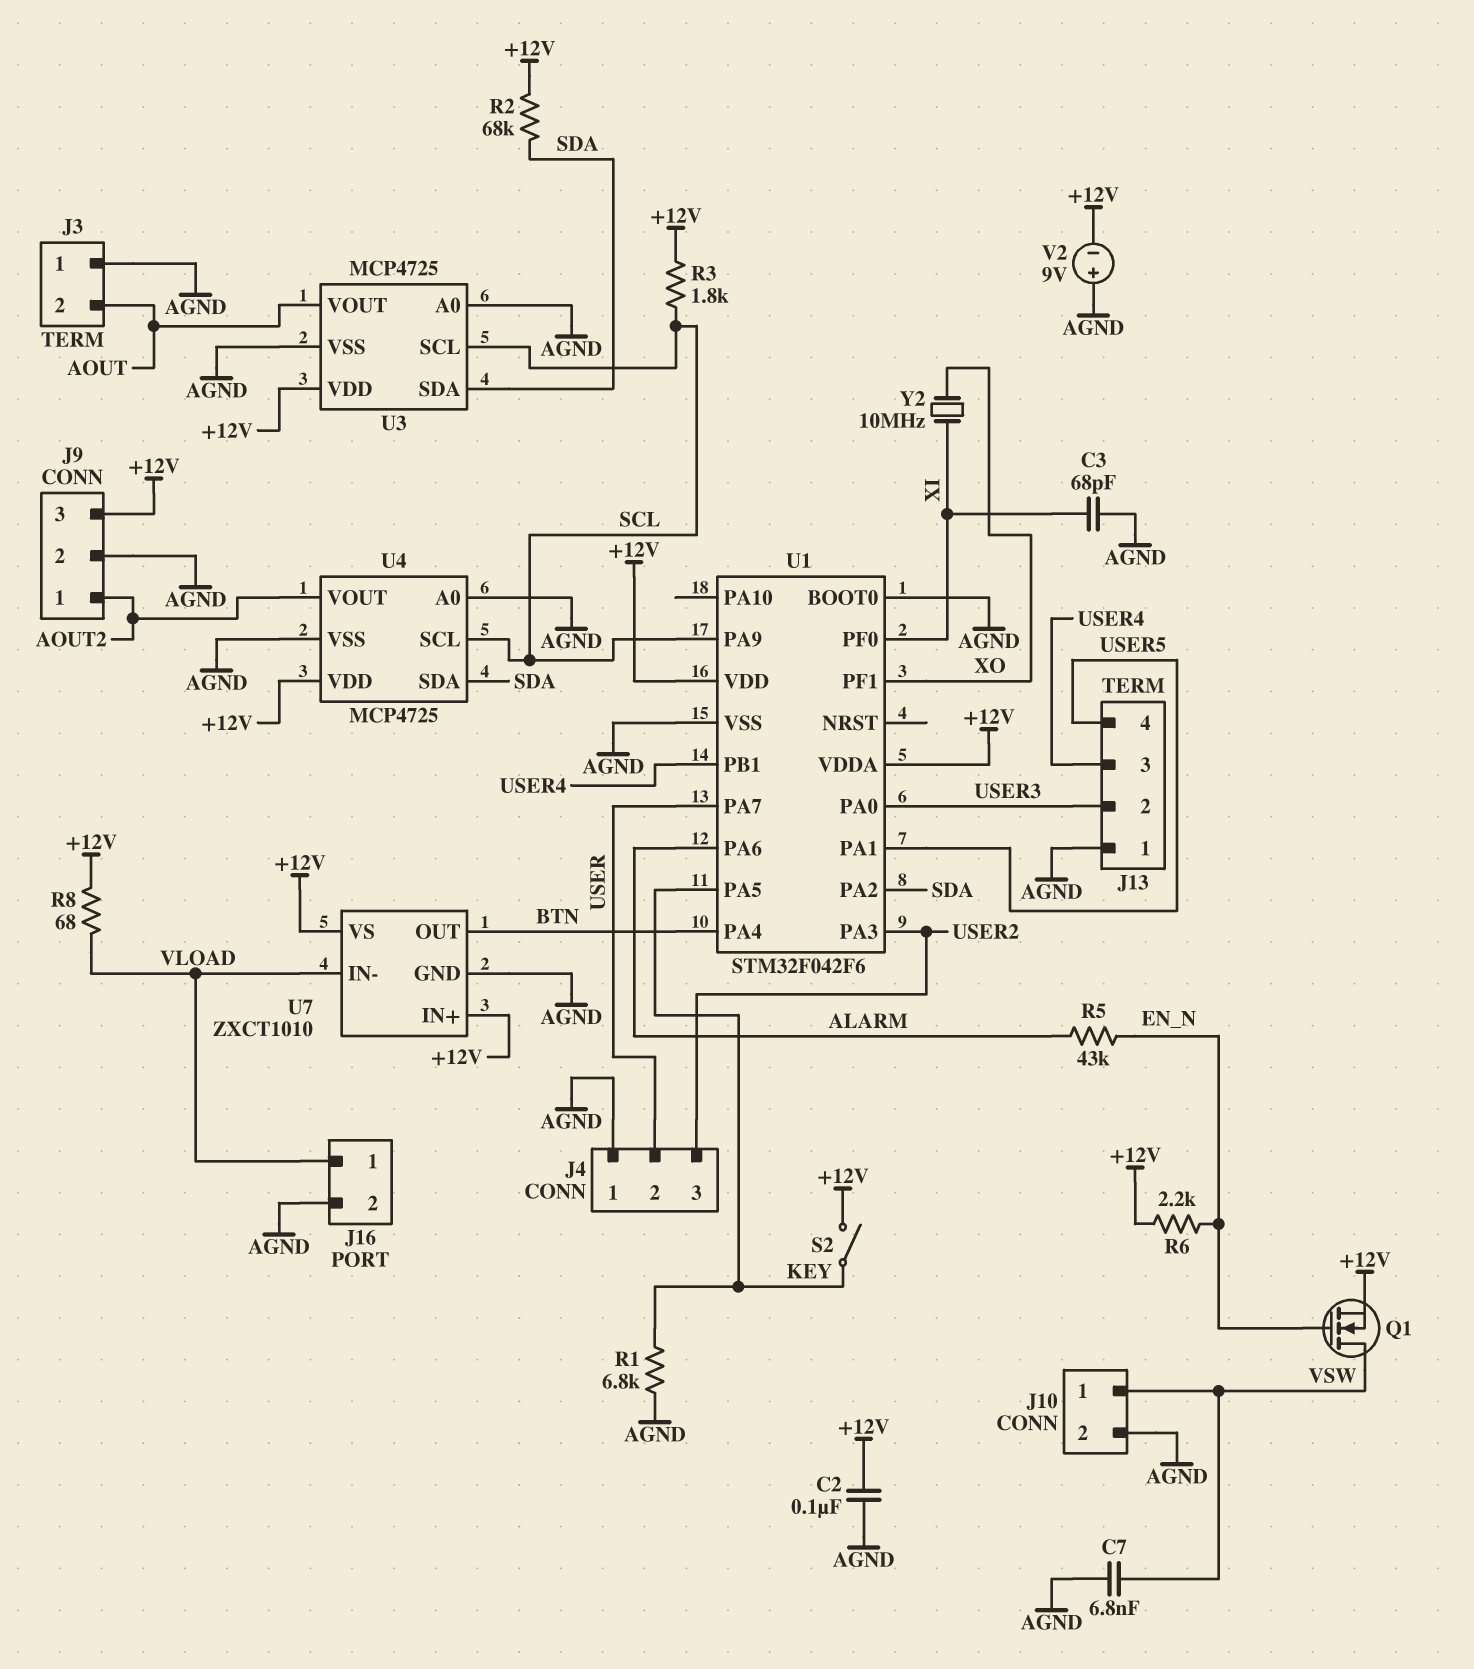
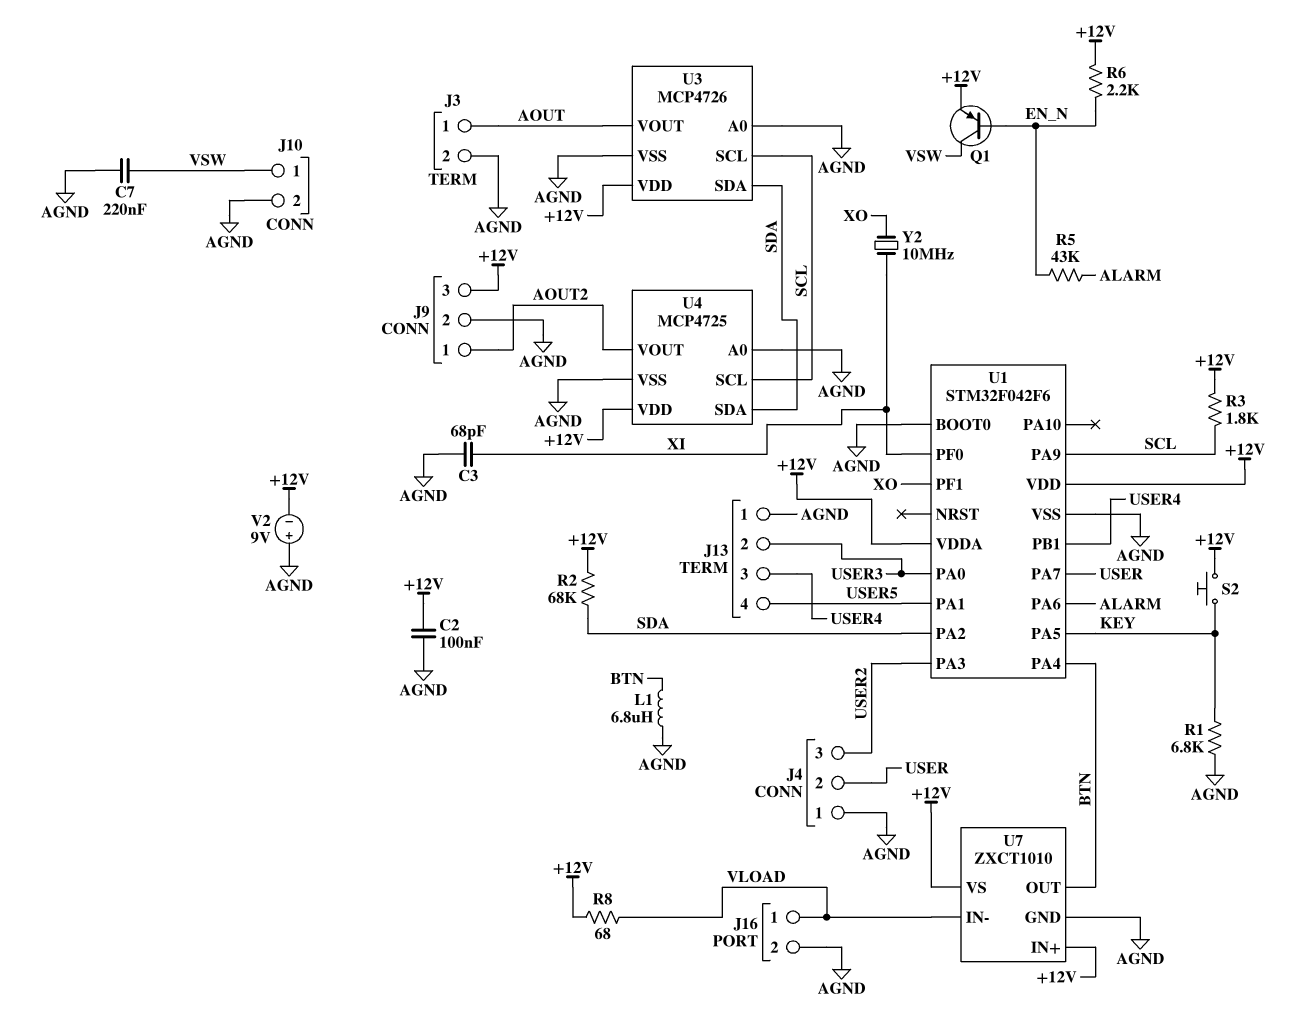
C7: 6.8nF (AGND, VSW) -> 220nF (AGND, VSW)
J3 pin 1: AGND -> AOUT
J3 pin 2: AOUT -> AGND
L1: none -> 6.8uH (AGND, BTN)
Q1: NMOS (G EN_N, D VSW, S +12V) -> PNP (B EN_N, C VSW, E +12V)
S2: switch (+12V, KEY) -> button (+12V, KEY)
U3: MCP4725 -> MCP4726

